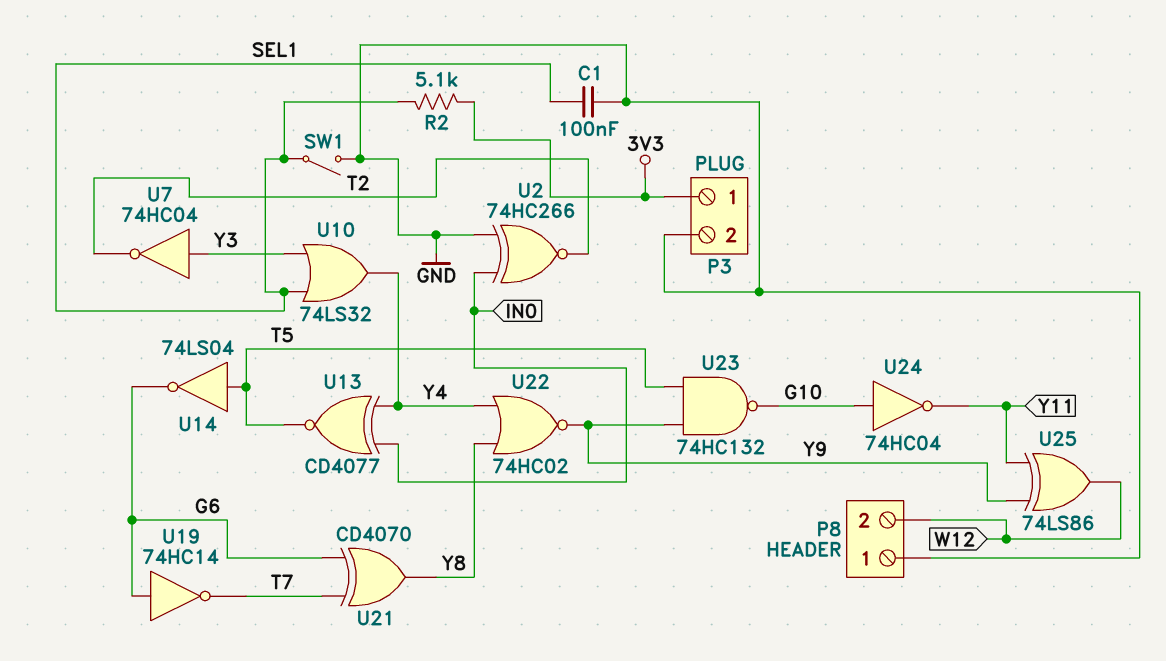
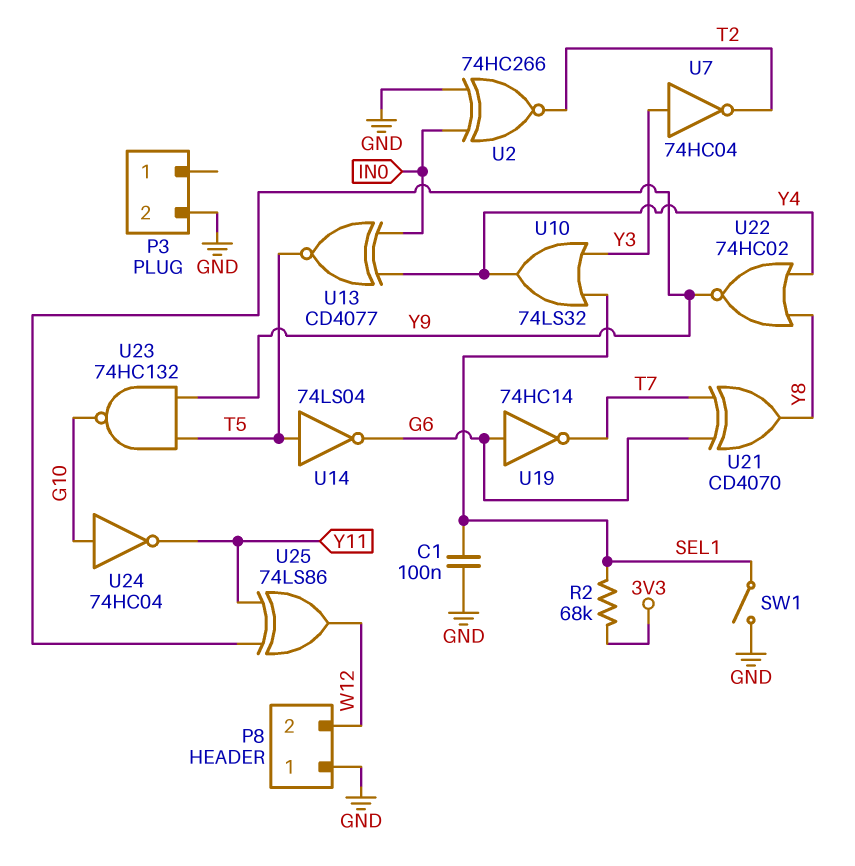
P3 pin 1: 3V3 -> none
R2: 5.1k (3V3, SEL1) -> 68k (3V3, SEL1)

